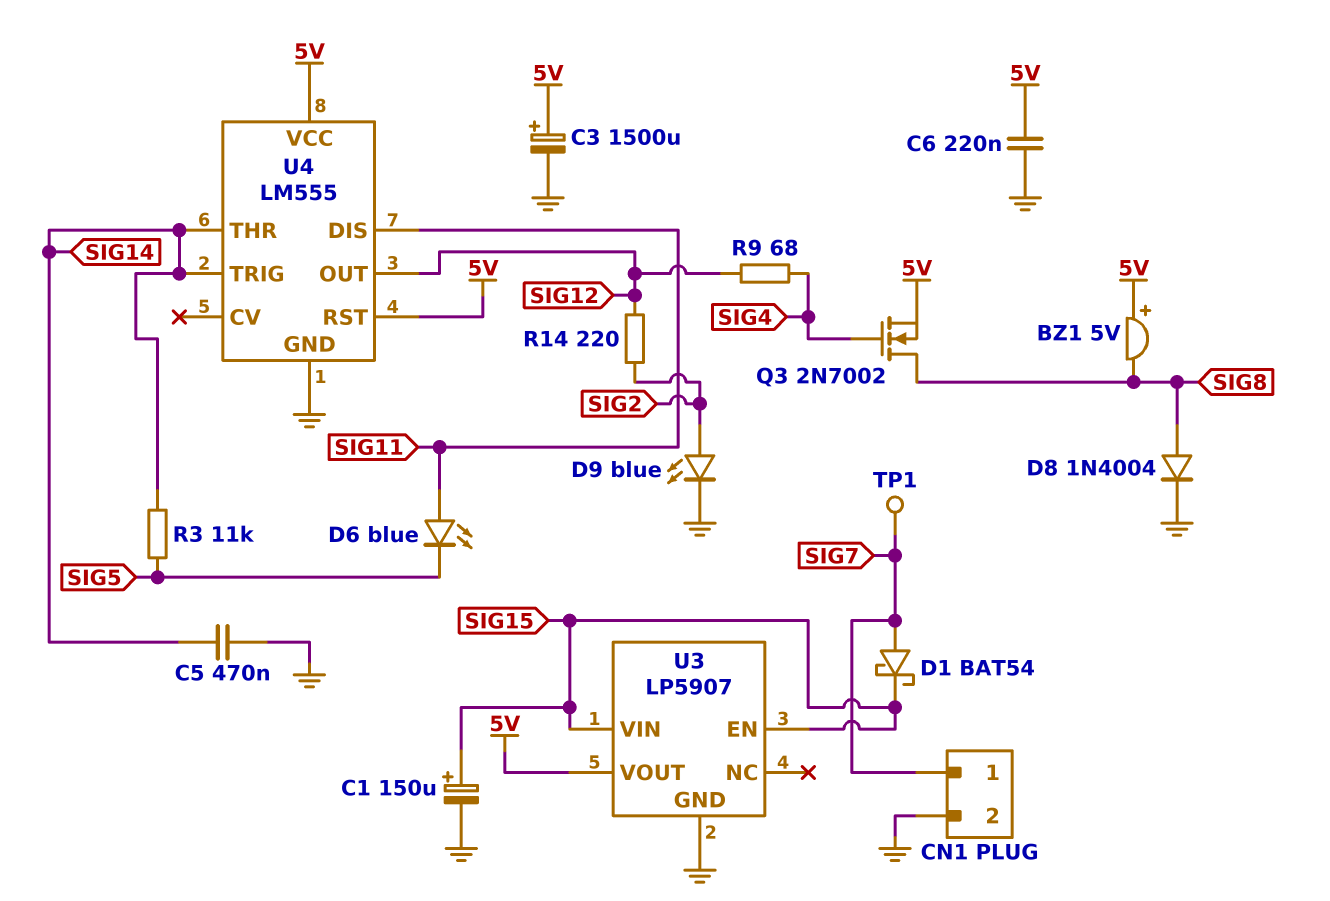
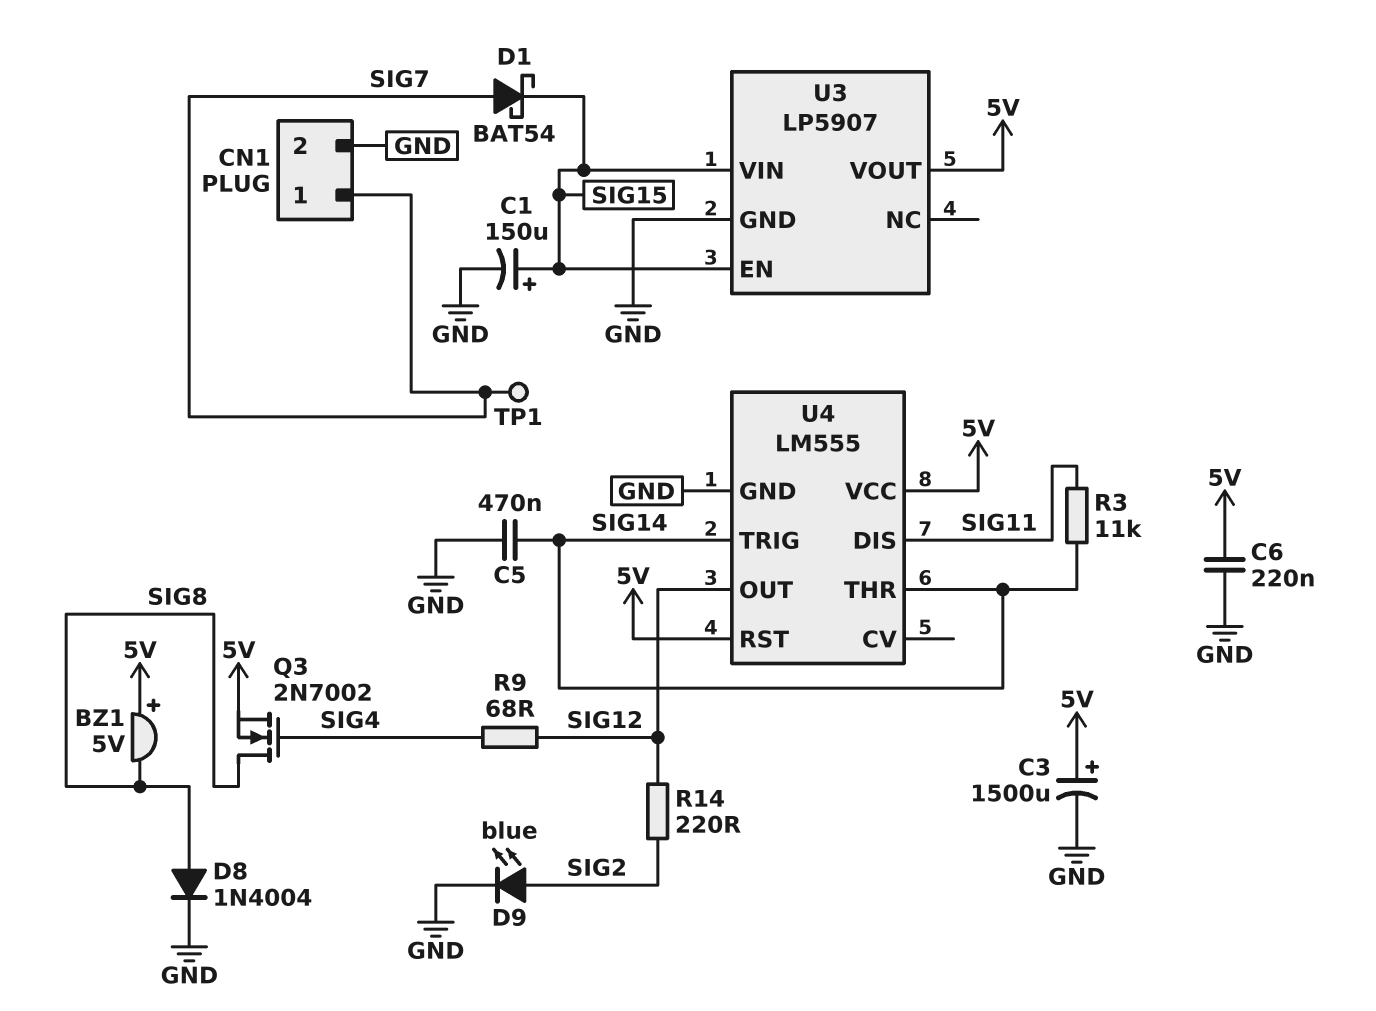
D6: LED blue (A SIG11, K SIG5) -> none
R3: 11k (SIG5, SIG14) -> 11k (SIG11, SIG14)

